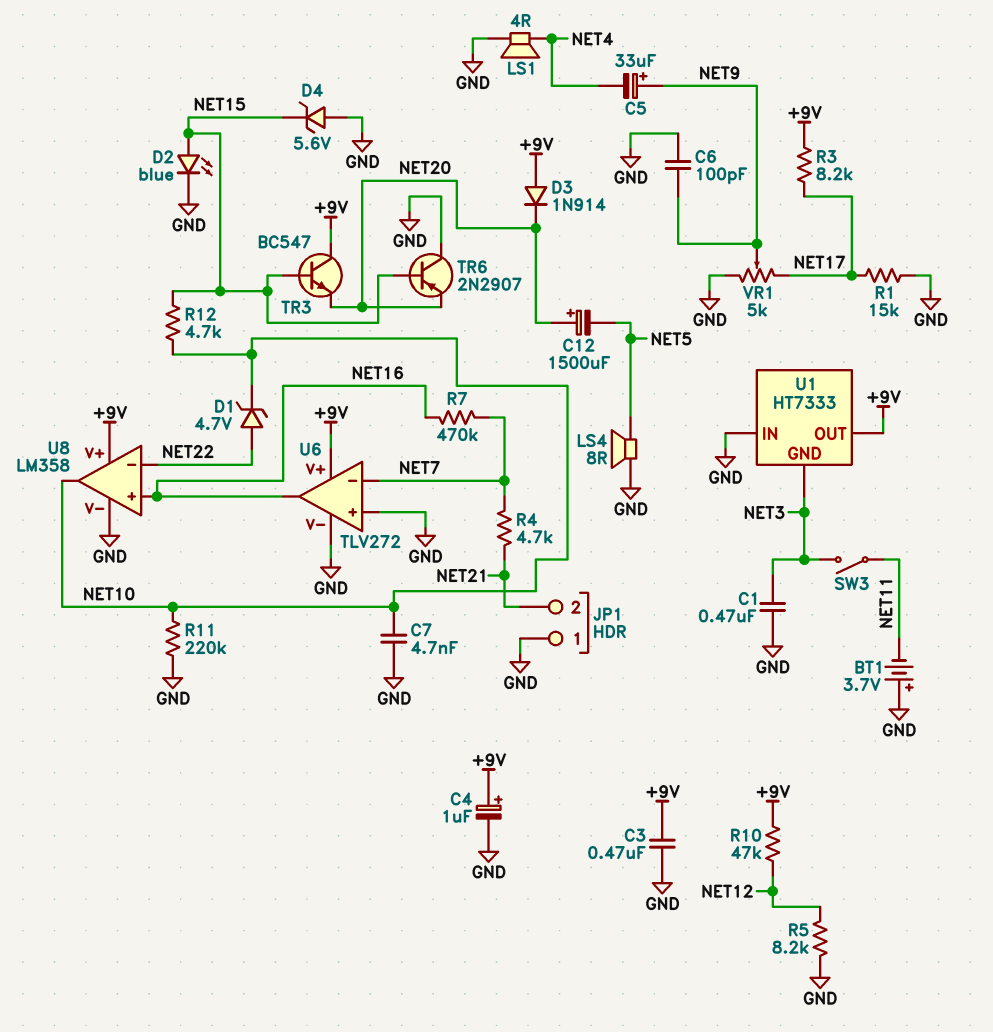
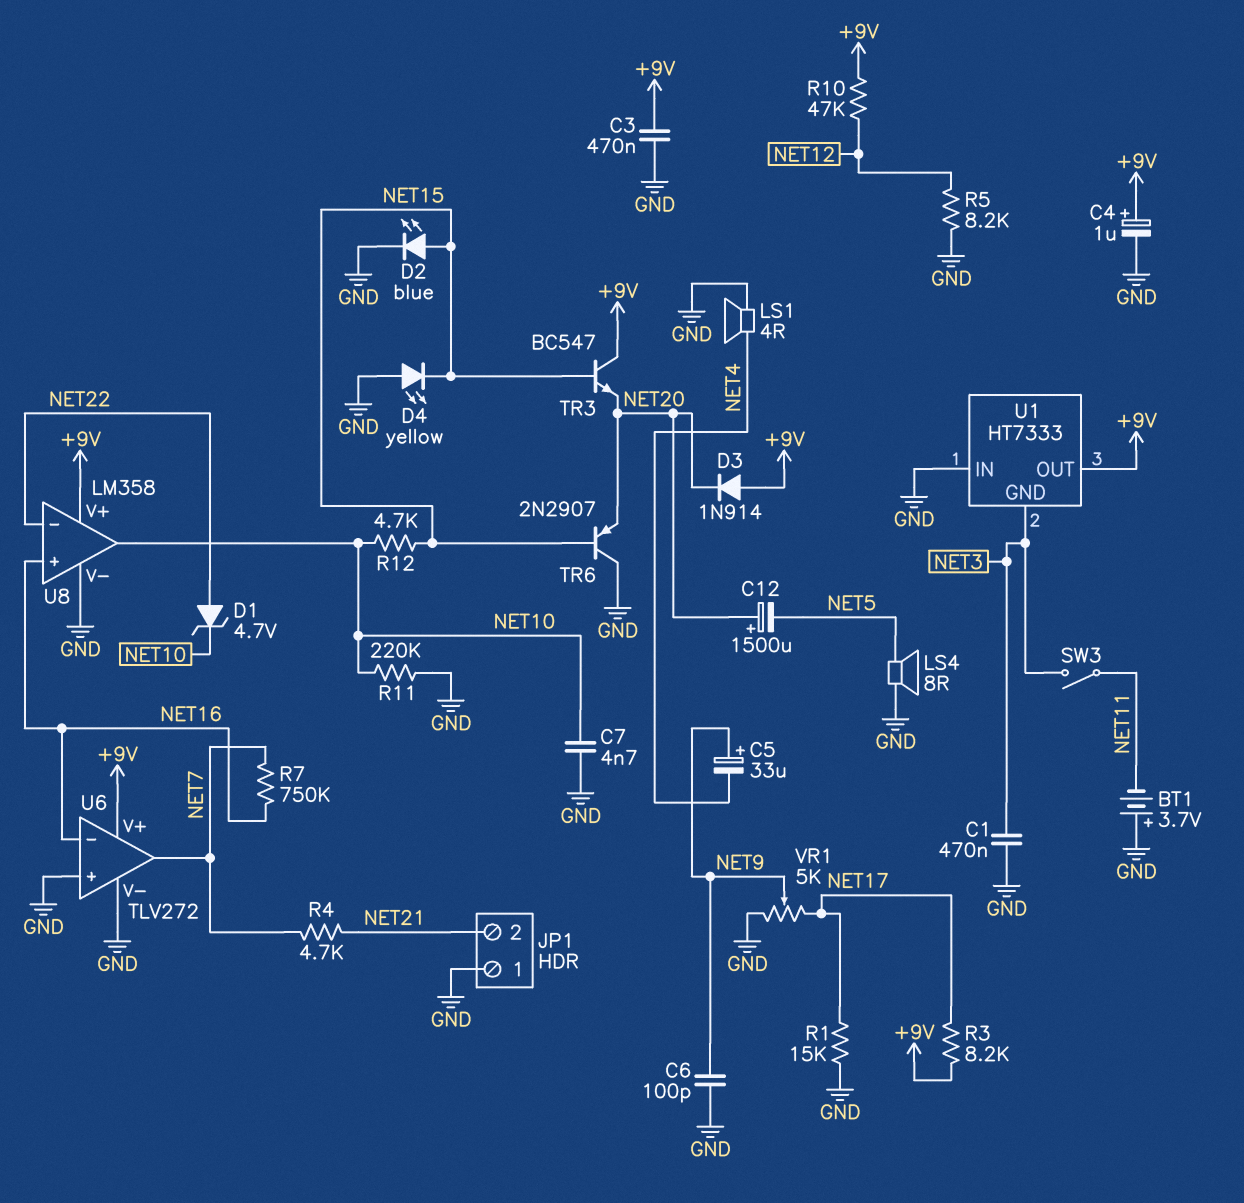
D4: zener 5.6V (A GND, K NET15) -> LED yellow (A GND, K NET15)
R7: 470k (NET7, NET16) -> 750k (NET7, NET16)
U6 pin in-: NET7 -> NET16
U6 pin out: NET16 -> NET7

